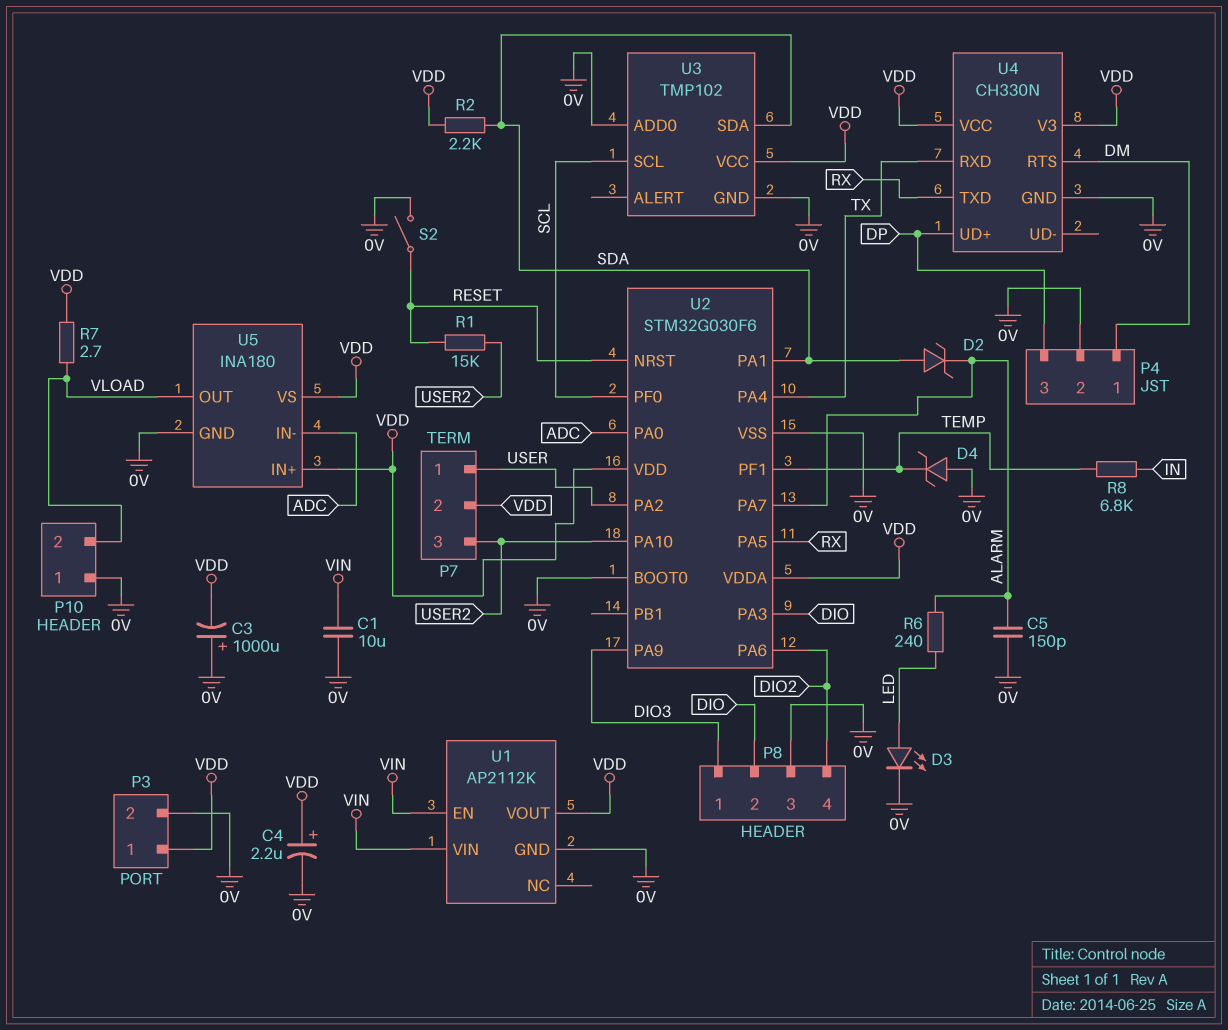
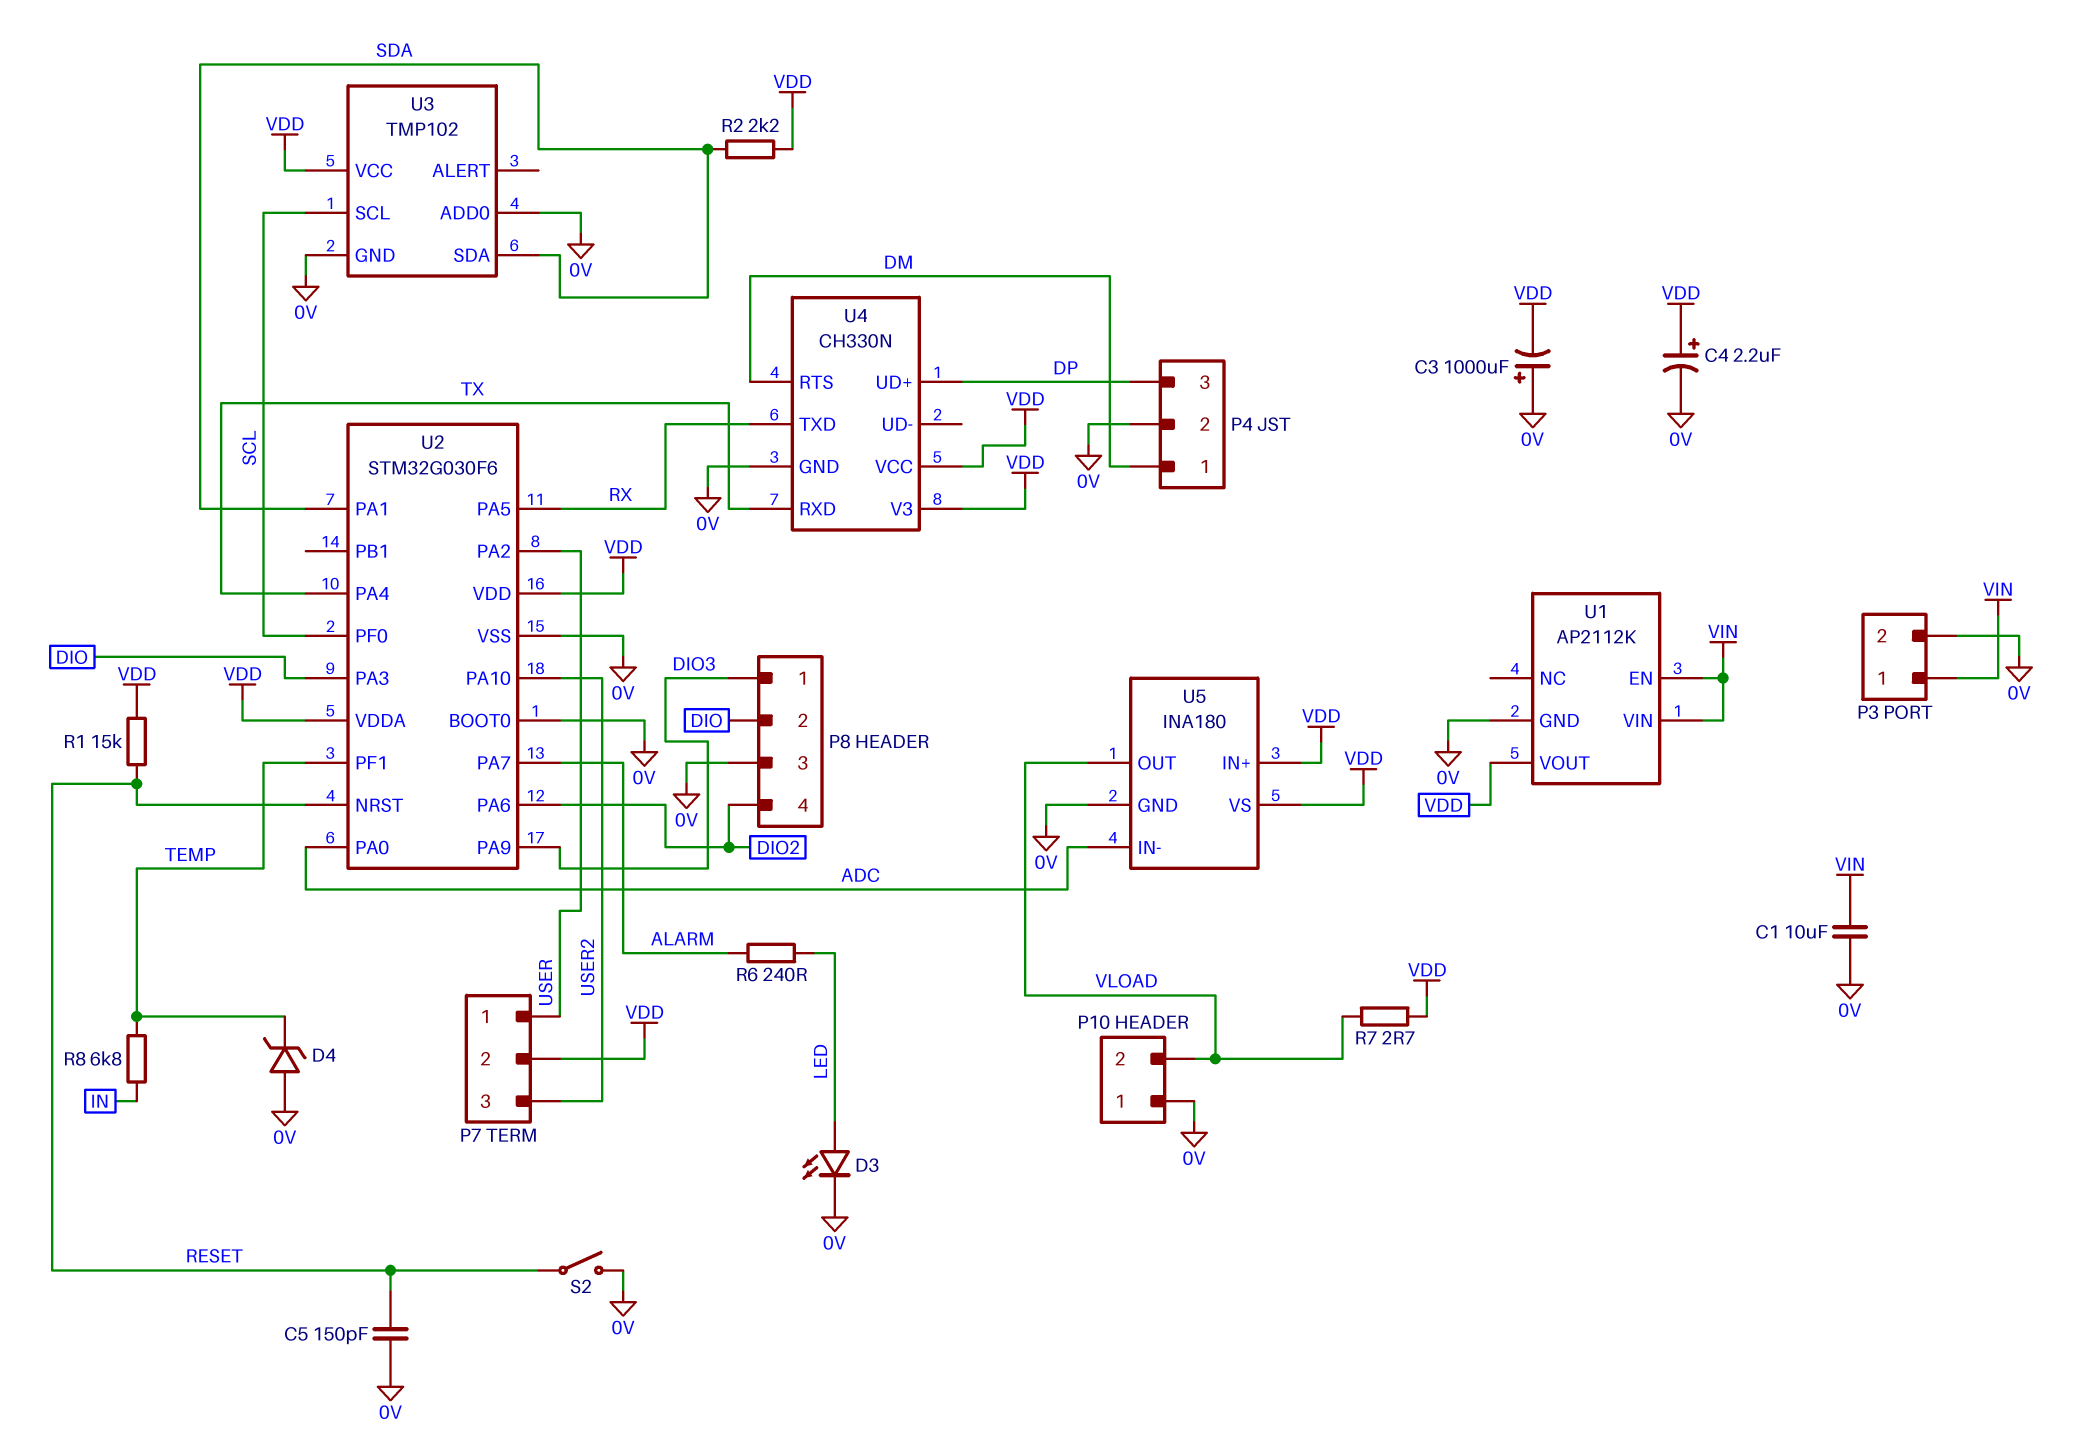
C5: 150pF (0V, ALARM) -> 150pF (0V, RESET)
D2: zener (A SDA, K ALARM) -> none
P3 pin 1: VDD -> VIN
R1: 15k (RESET, USER2) -> 15k (RESET, VDD)

